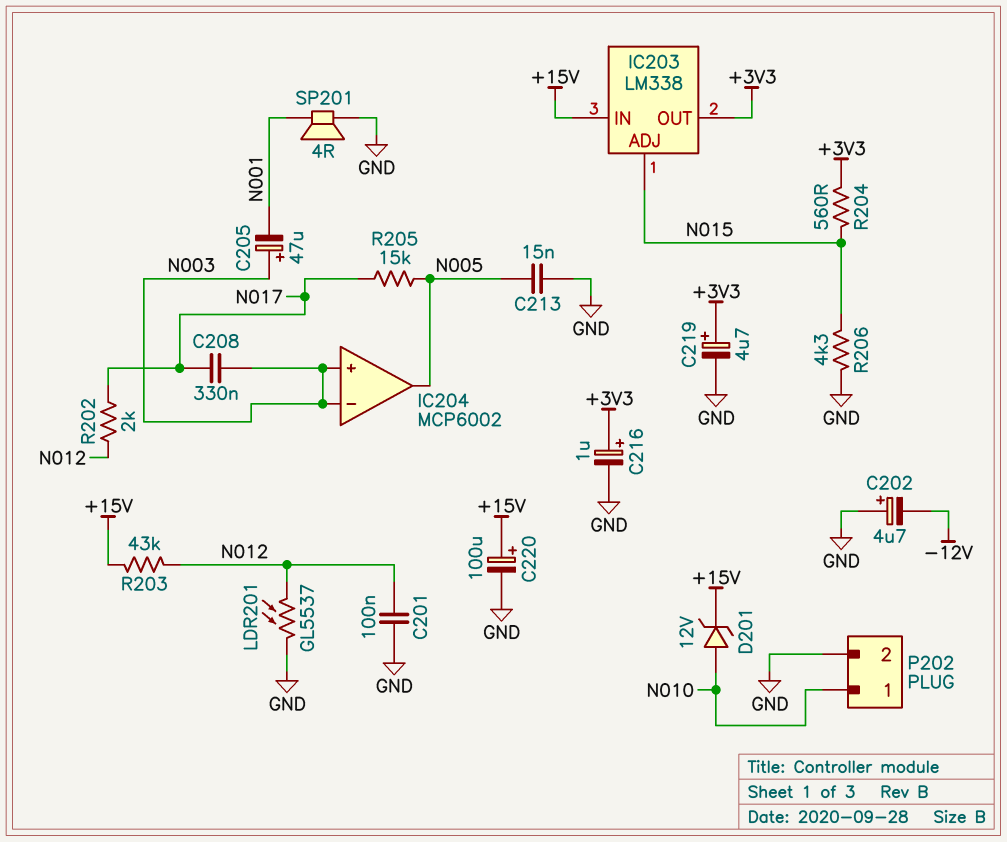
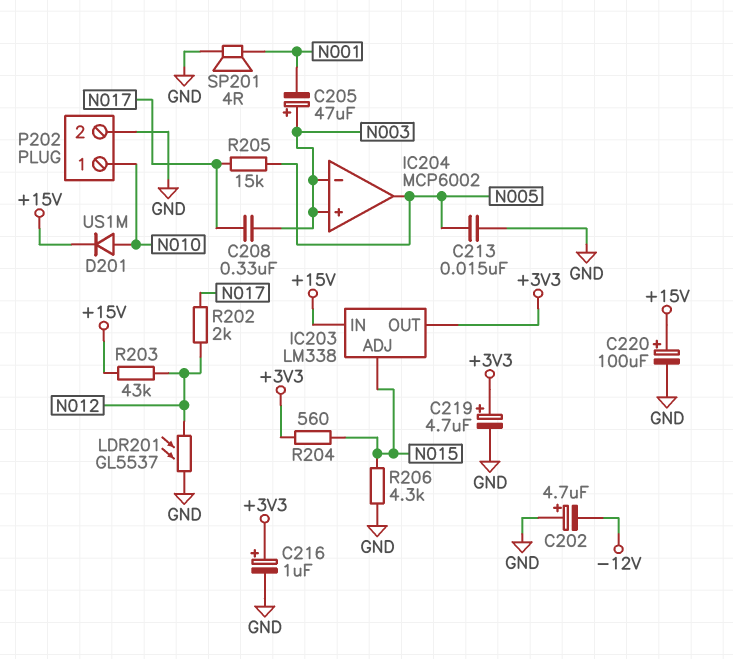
C201: 100nF (GND, N012) -> none
D201: zener 12V (A N010, K +15V) -> diode US1M (A N010, K +15V)

